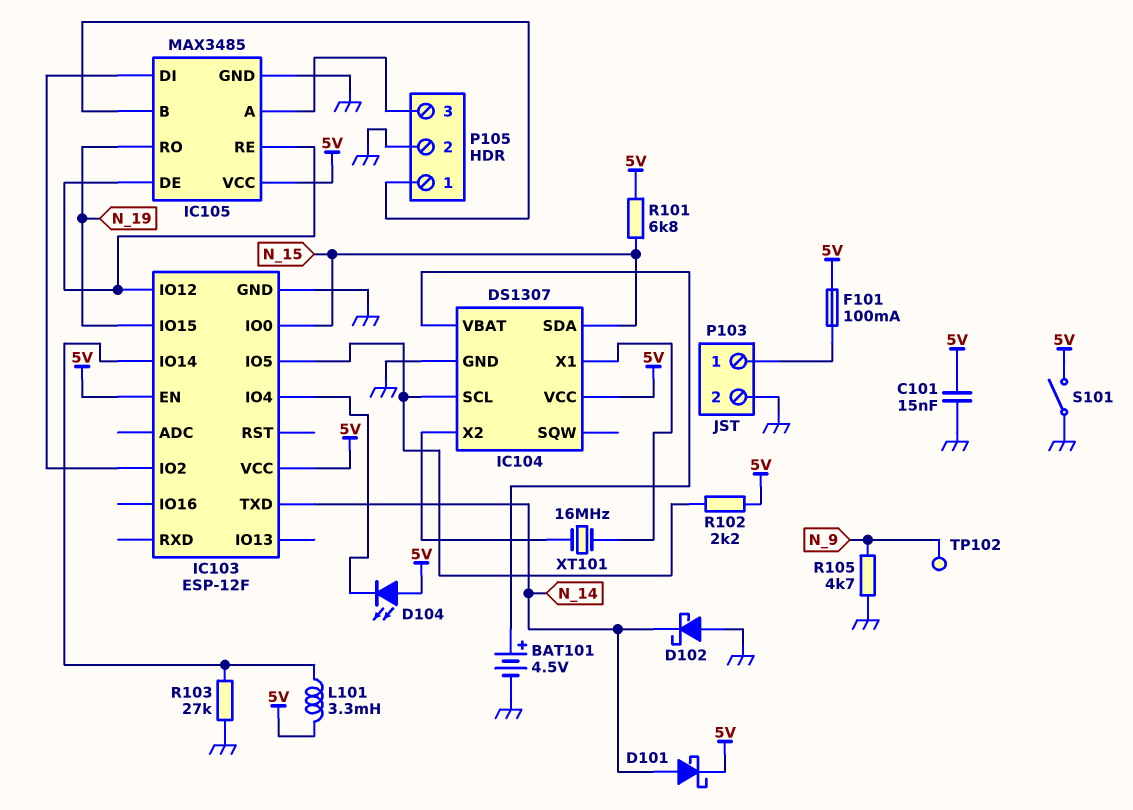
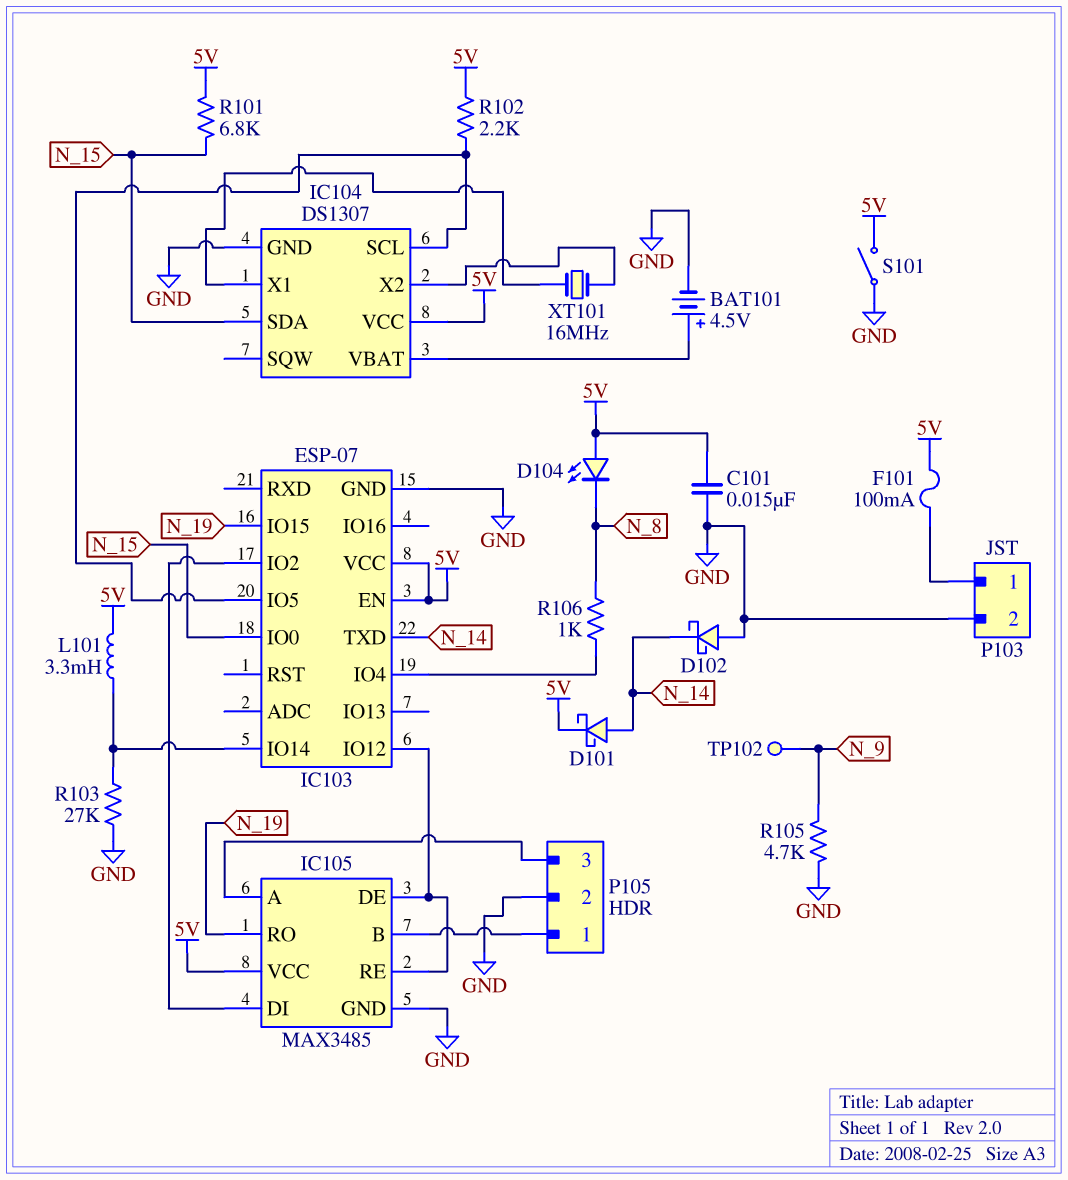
D104: LED (A 5V, K IC103/IO4) -> LED (A 5V, K N_8)
IC103: ESP-12F -> ESP-07
R106: none -> 1k (IC103/IO4, N_8)

